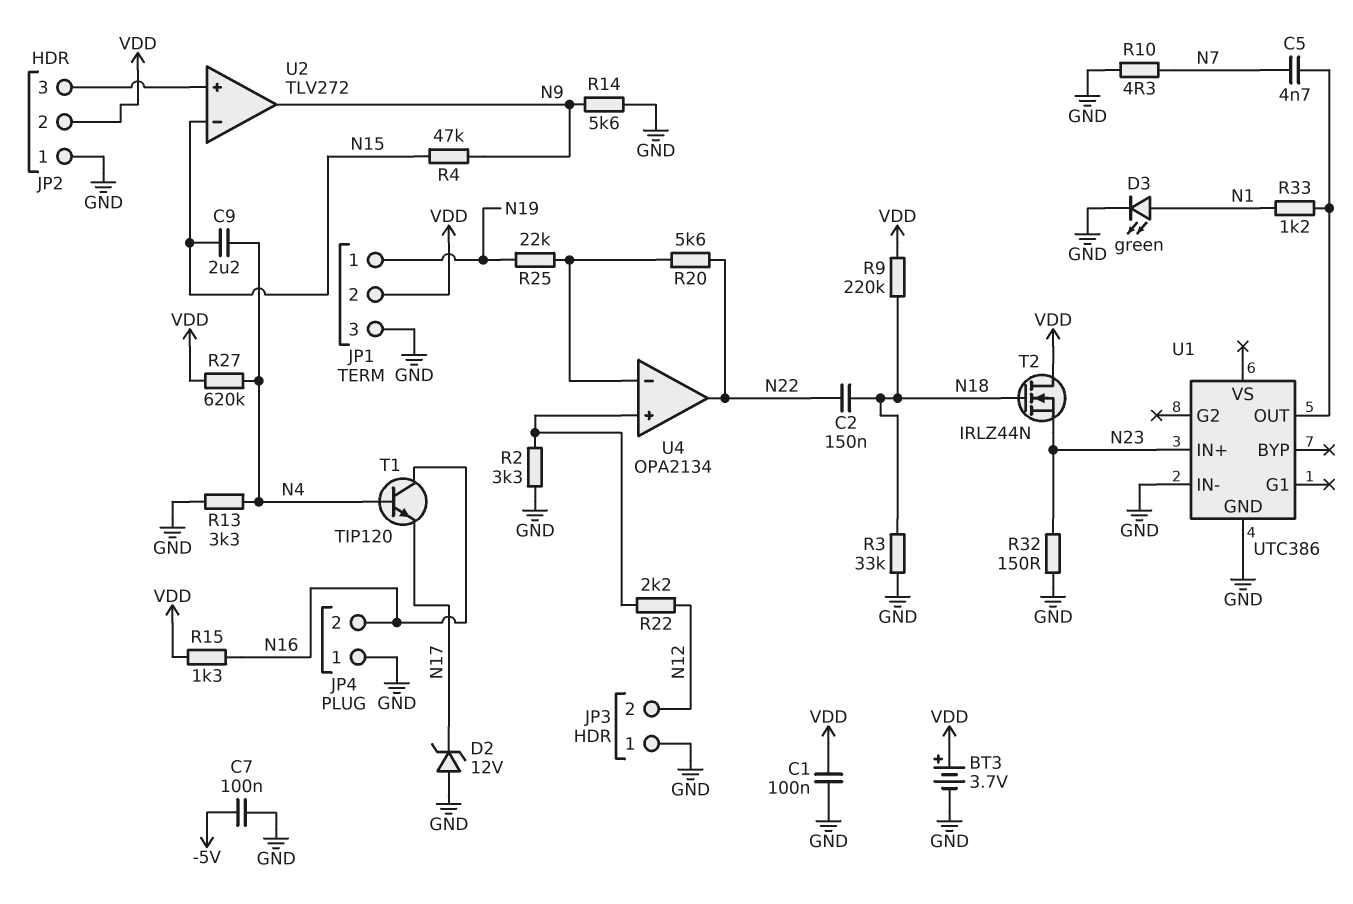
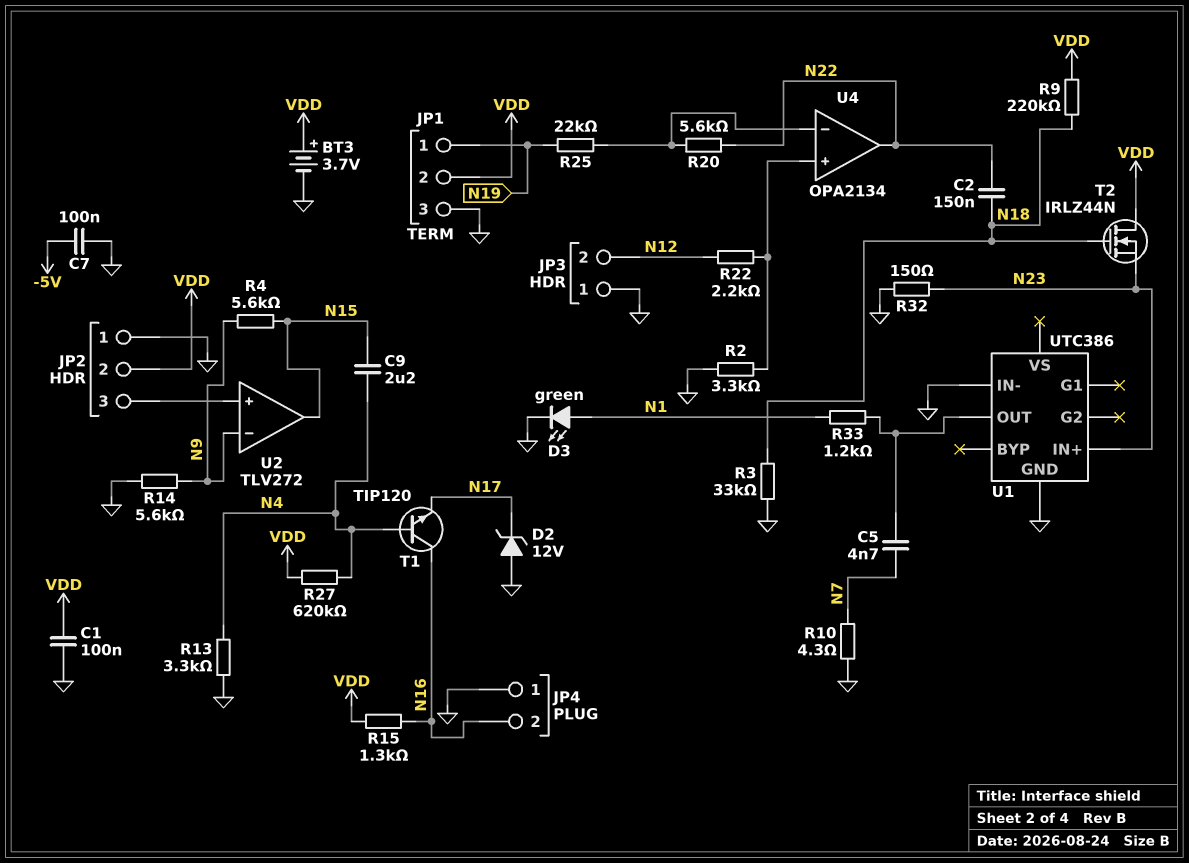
R4: 47k (N9, N15) -> 5.6k (N9, N15)
U2 pin in-: N15 -> N9
U2 pin out: N9 -> N15

